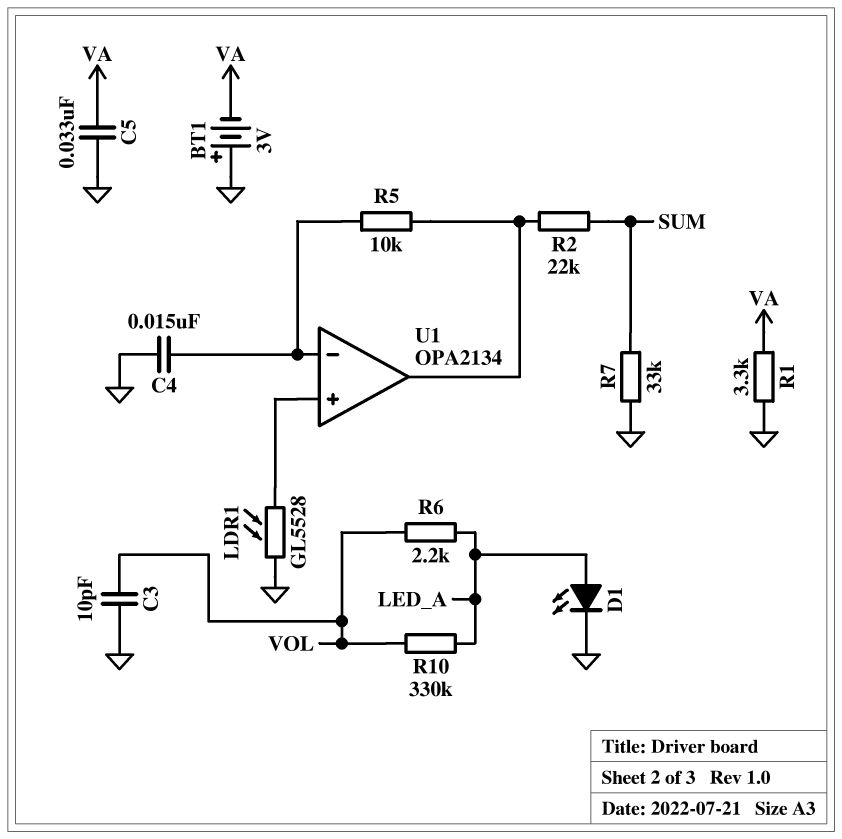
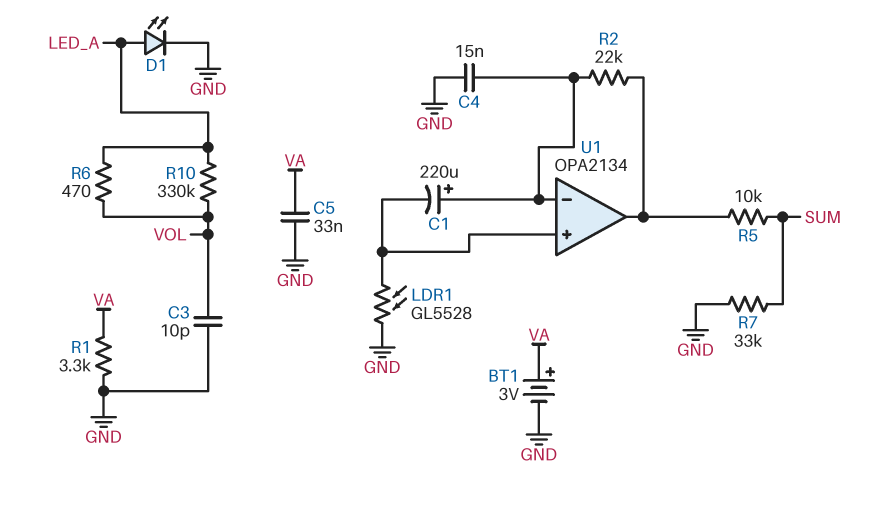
BT1: 3V (plus GND, minus VA) -> 3V (plus VA, minus GND)
C1: none -> 220uF (plus U1/in-, minus U1/in+)
R2: 22k (SUM, U1/out) -> 22k (U1/in-, U1/out)
R5: 10k (U1/in-, U1/out) -> 10k (SUM, U1/out)
R6: 2.2k (LED_A, VOL) -> 470 (LED_A, VOL)

